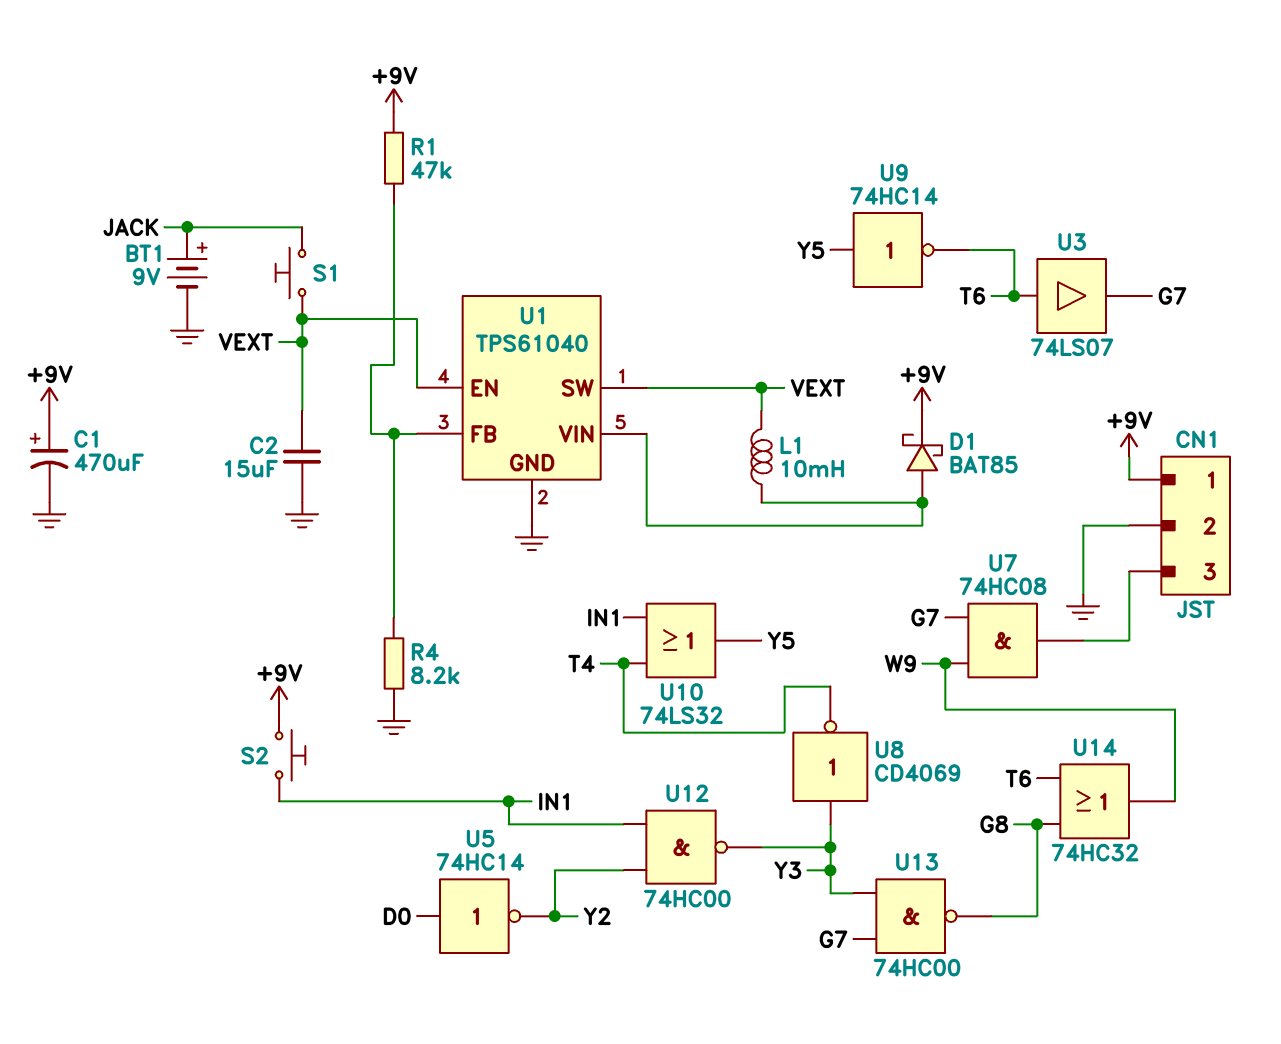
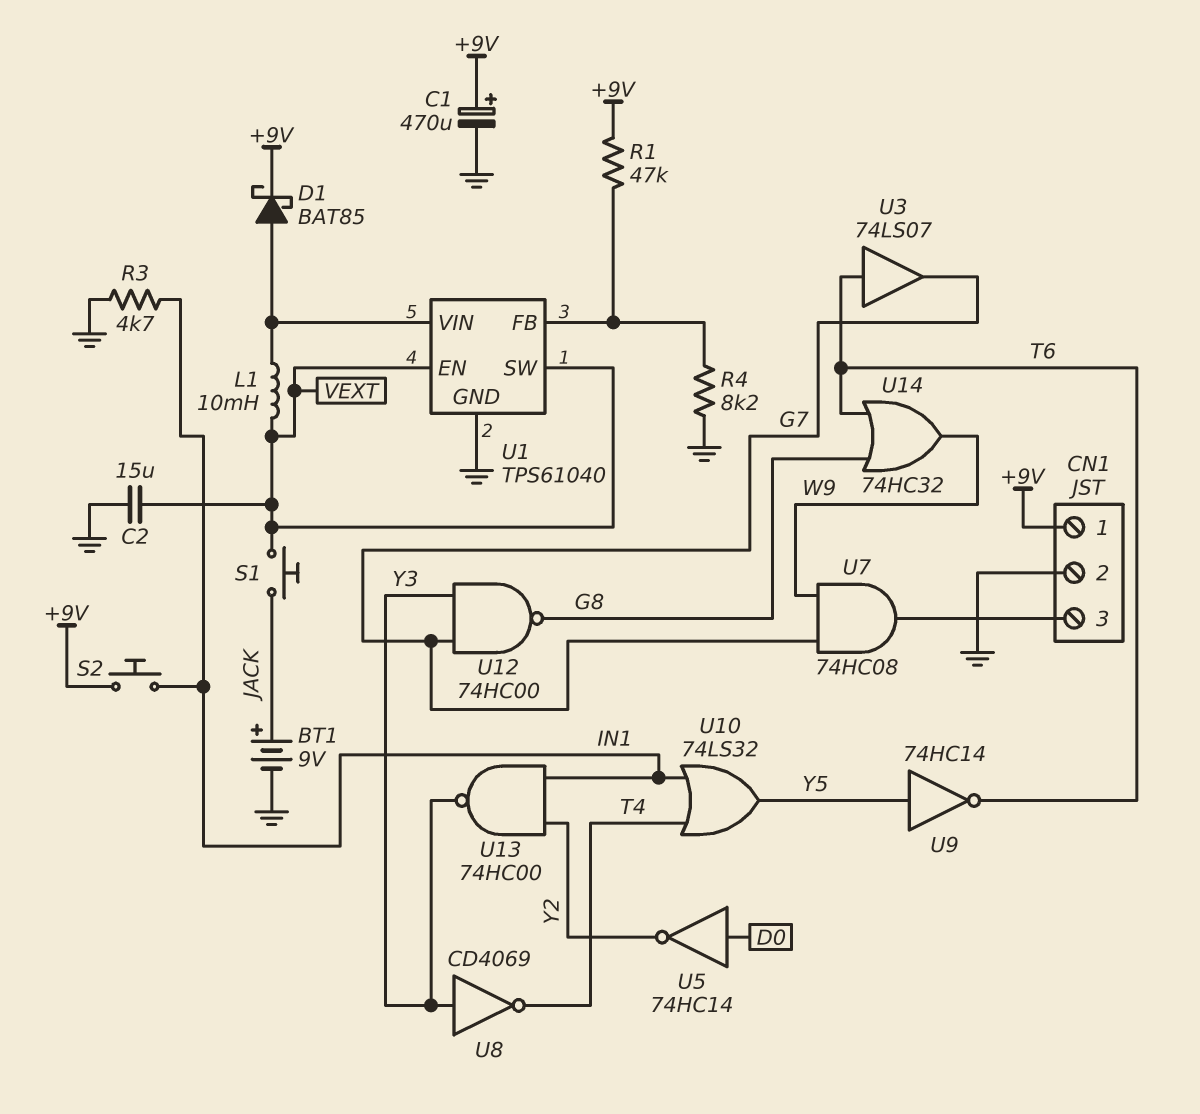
R3: none -> 4.7k (GND, IN1)
U12: NAND 74HC00 (in IN1, in Y2, out Y3) -> NAND 74HC00 (in G7, in Y3, out G8)
U13: NAND 74HC00 (in G7, in Y3, out G8) -> NAND 74HC00 (in IN1, in Y2, out Y3)

